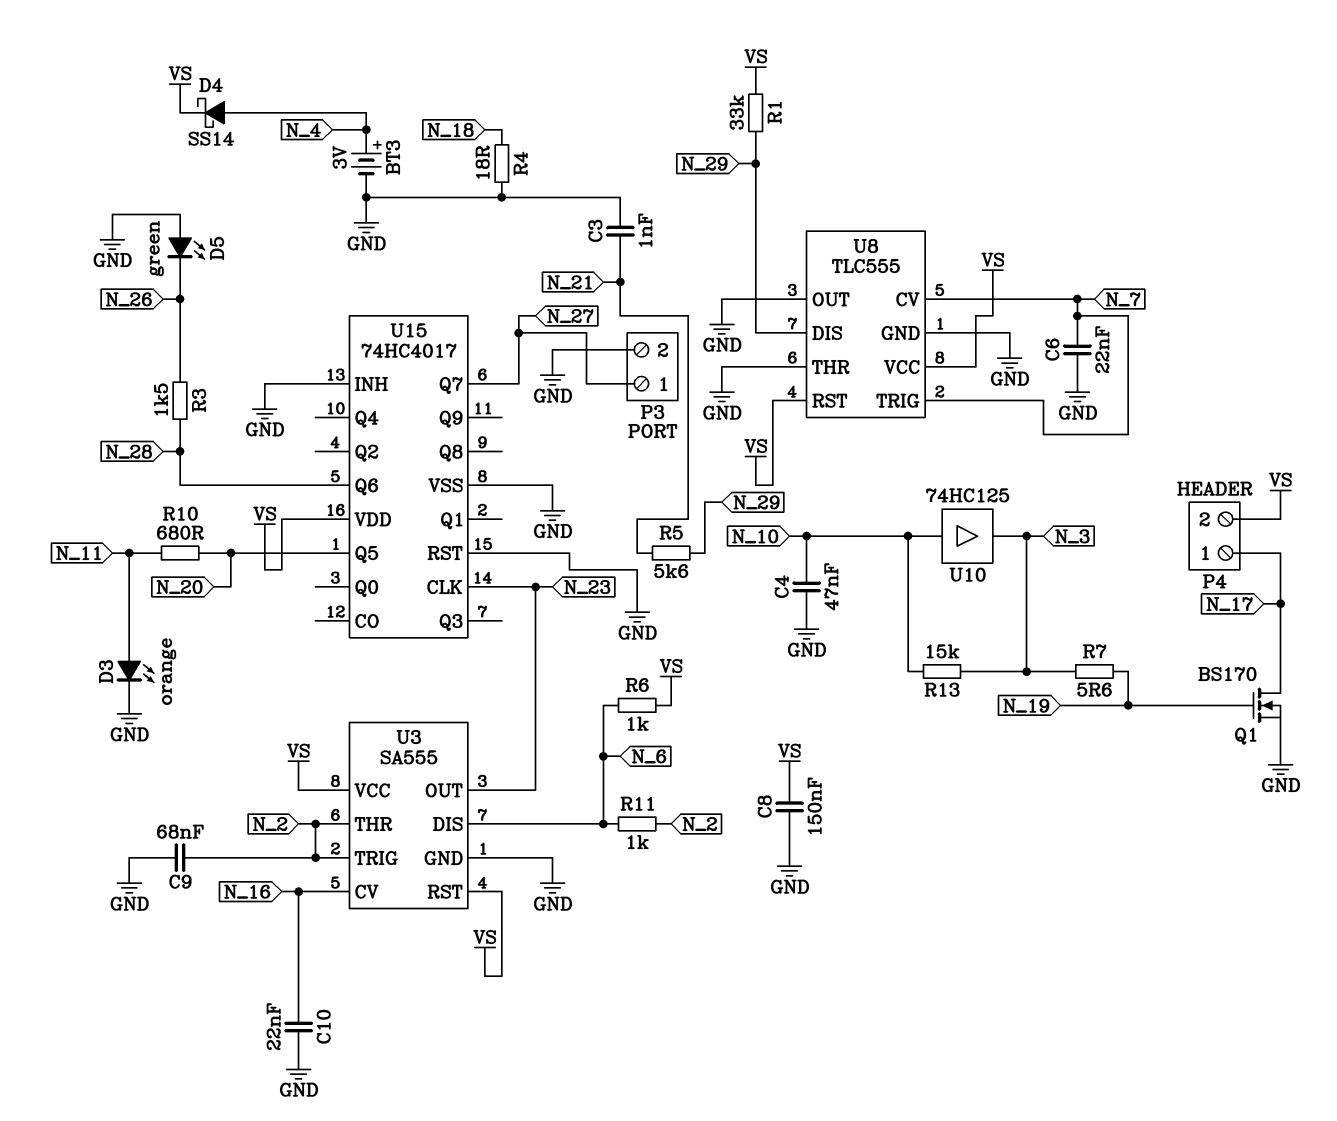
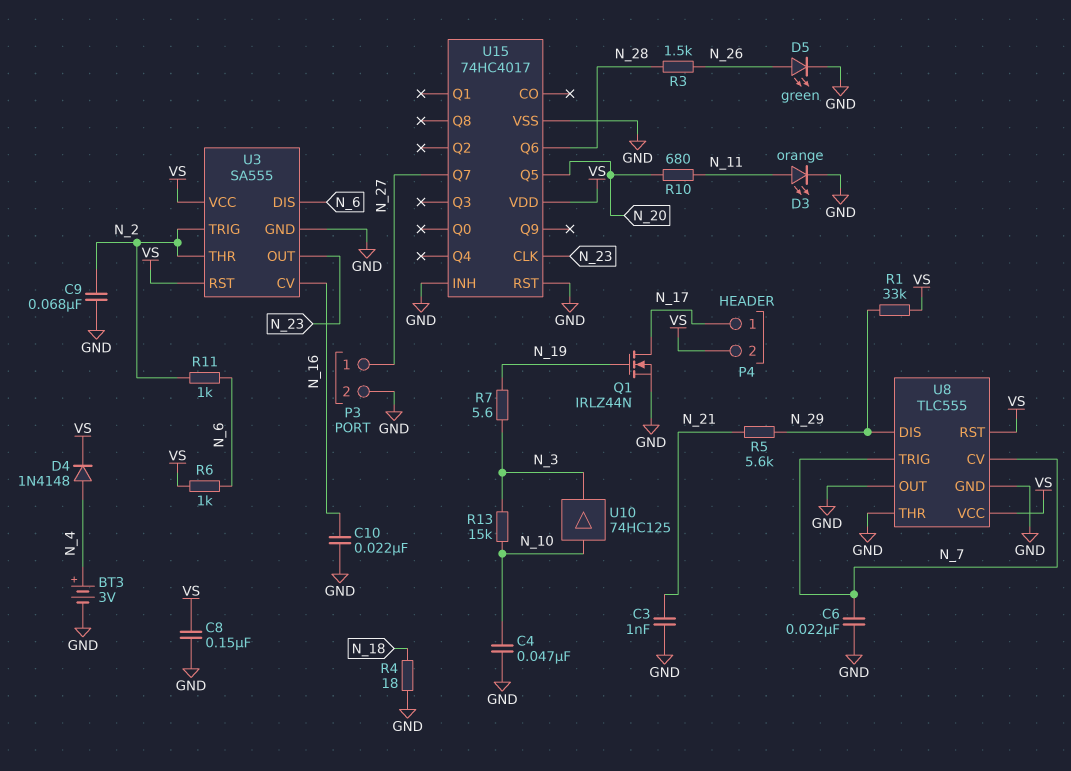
D4: schottky SS14 (A N_4, K VS) -> diode 1N4148 (A N_4, K VS)
D5: LED green (A GND, K N_26) -> LED green (A N_26, K GND)
Q1: NMOS BS170 (G N_19, D N_17, S GND) -> NMOS IRLZ44N (G N_19, D N_17, S GND)

